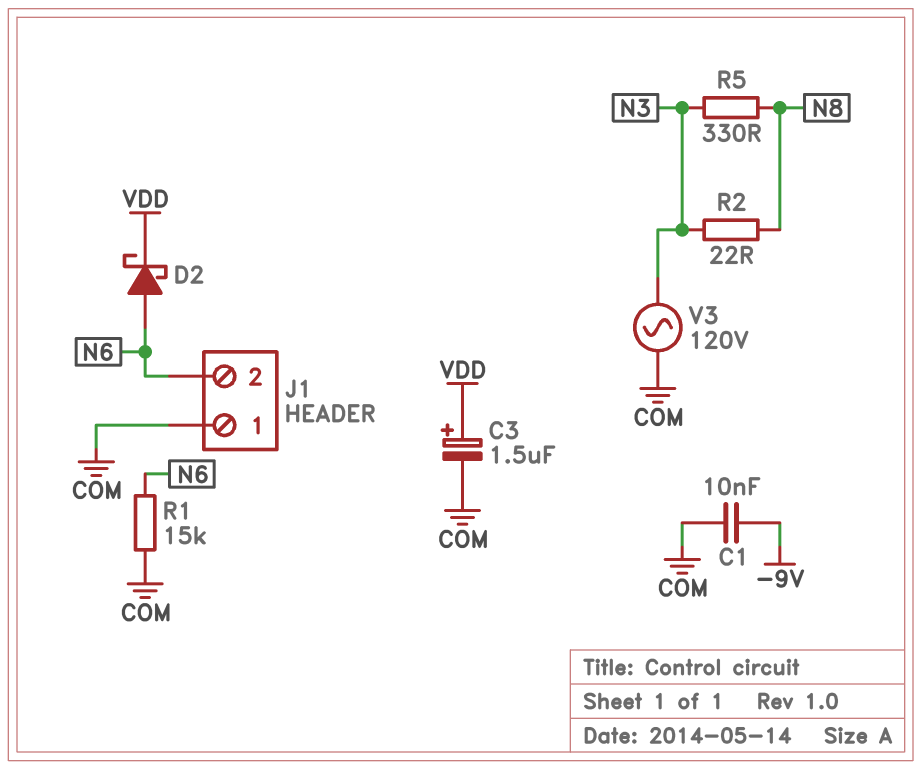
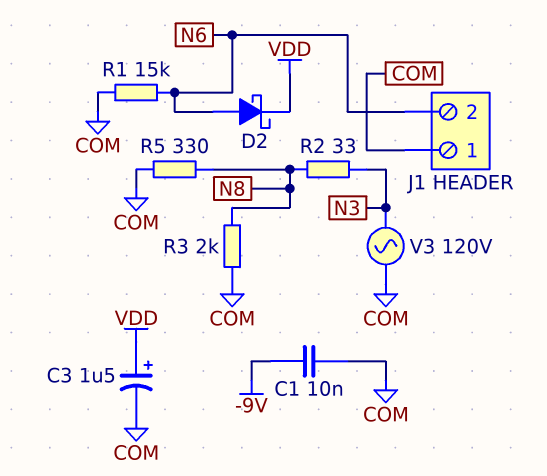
R2: 22 (N3, N8) -> 33 (N3, N8)
R3: none -> 2k (COM, N8)
R5: 330 (N3, N8) -> 330 (COM, N8)

